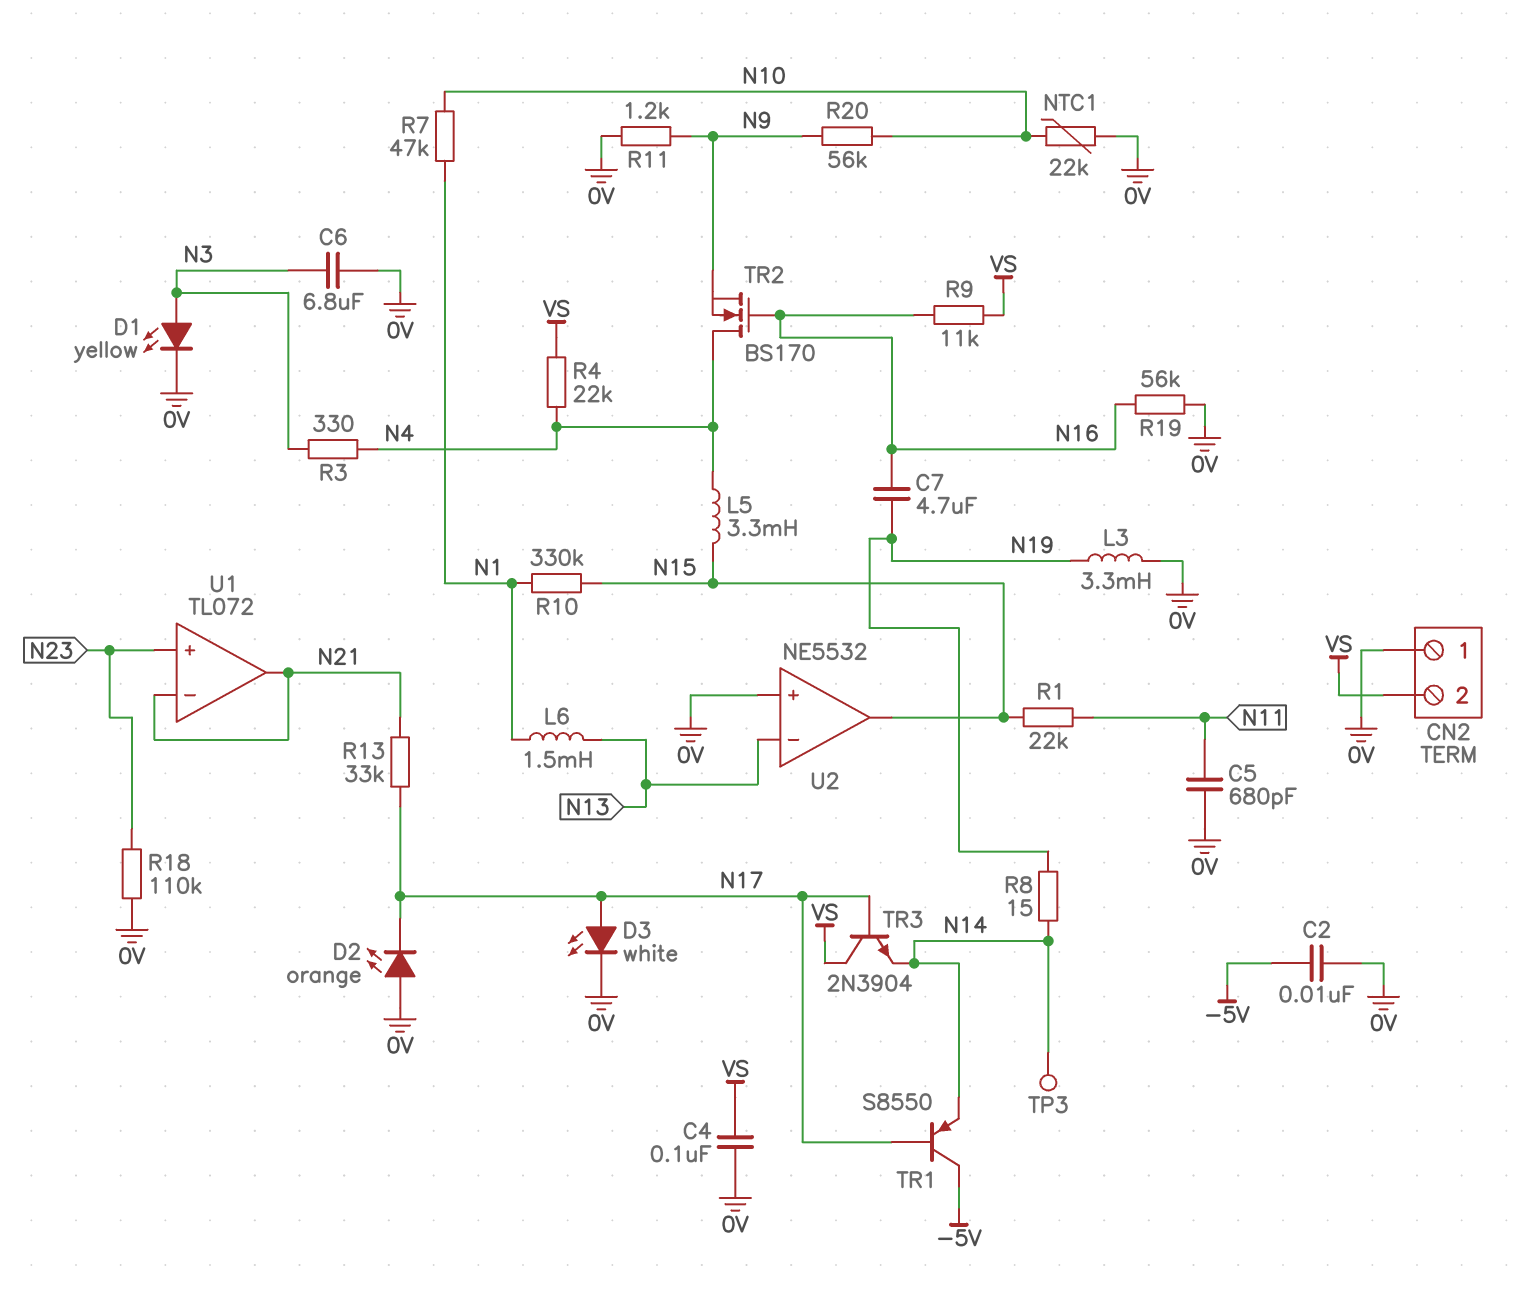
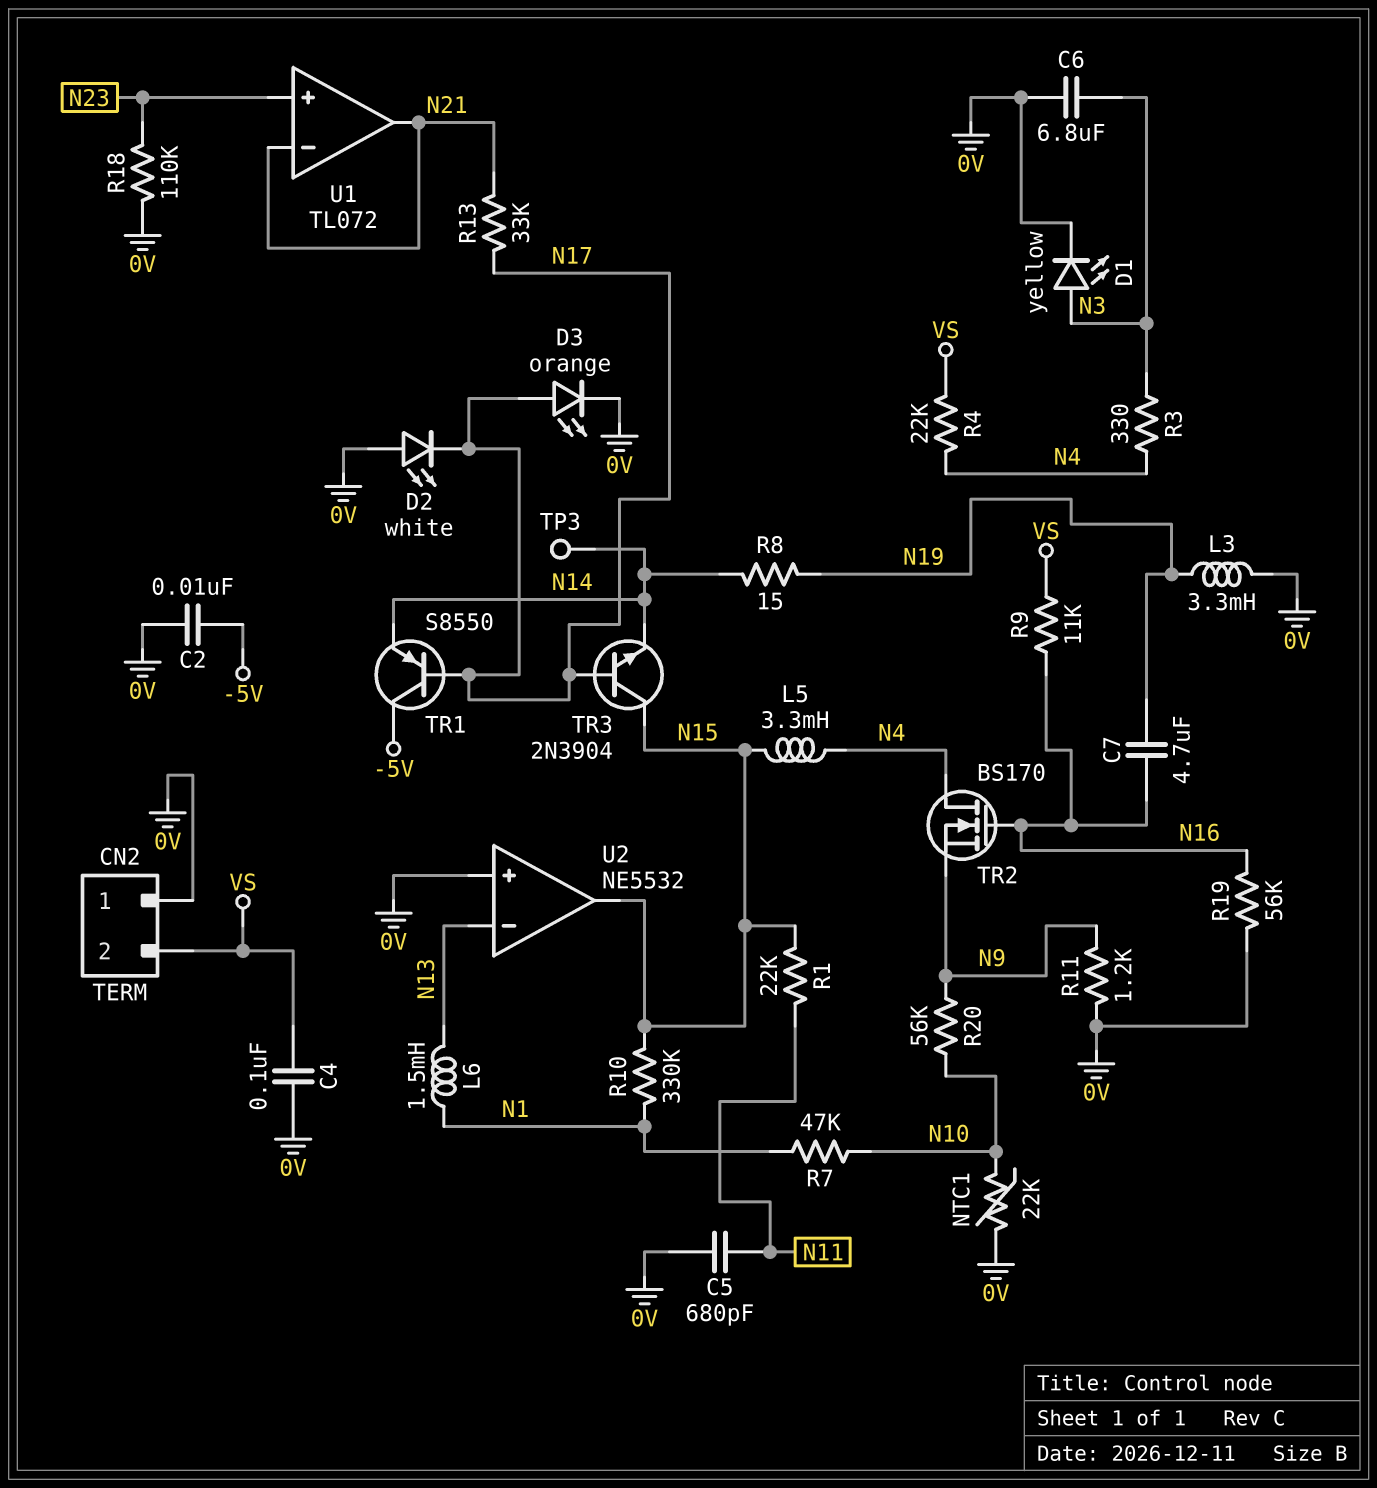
D2: LED orange (A 0V, K N17) -> LED white (A 0V, K N17)
D3: LED white (A N17, K 0V) -> LED orange (A N17, K 0V)
TR3: NPN 2N3904 (B N17, C VS, E N14) -> NPN 2N3904 (B N17, C N15, E N14)

